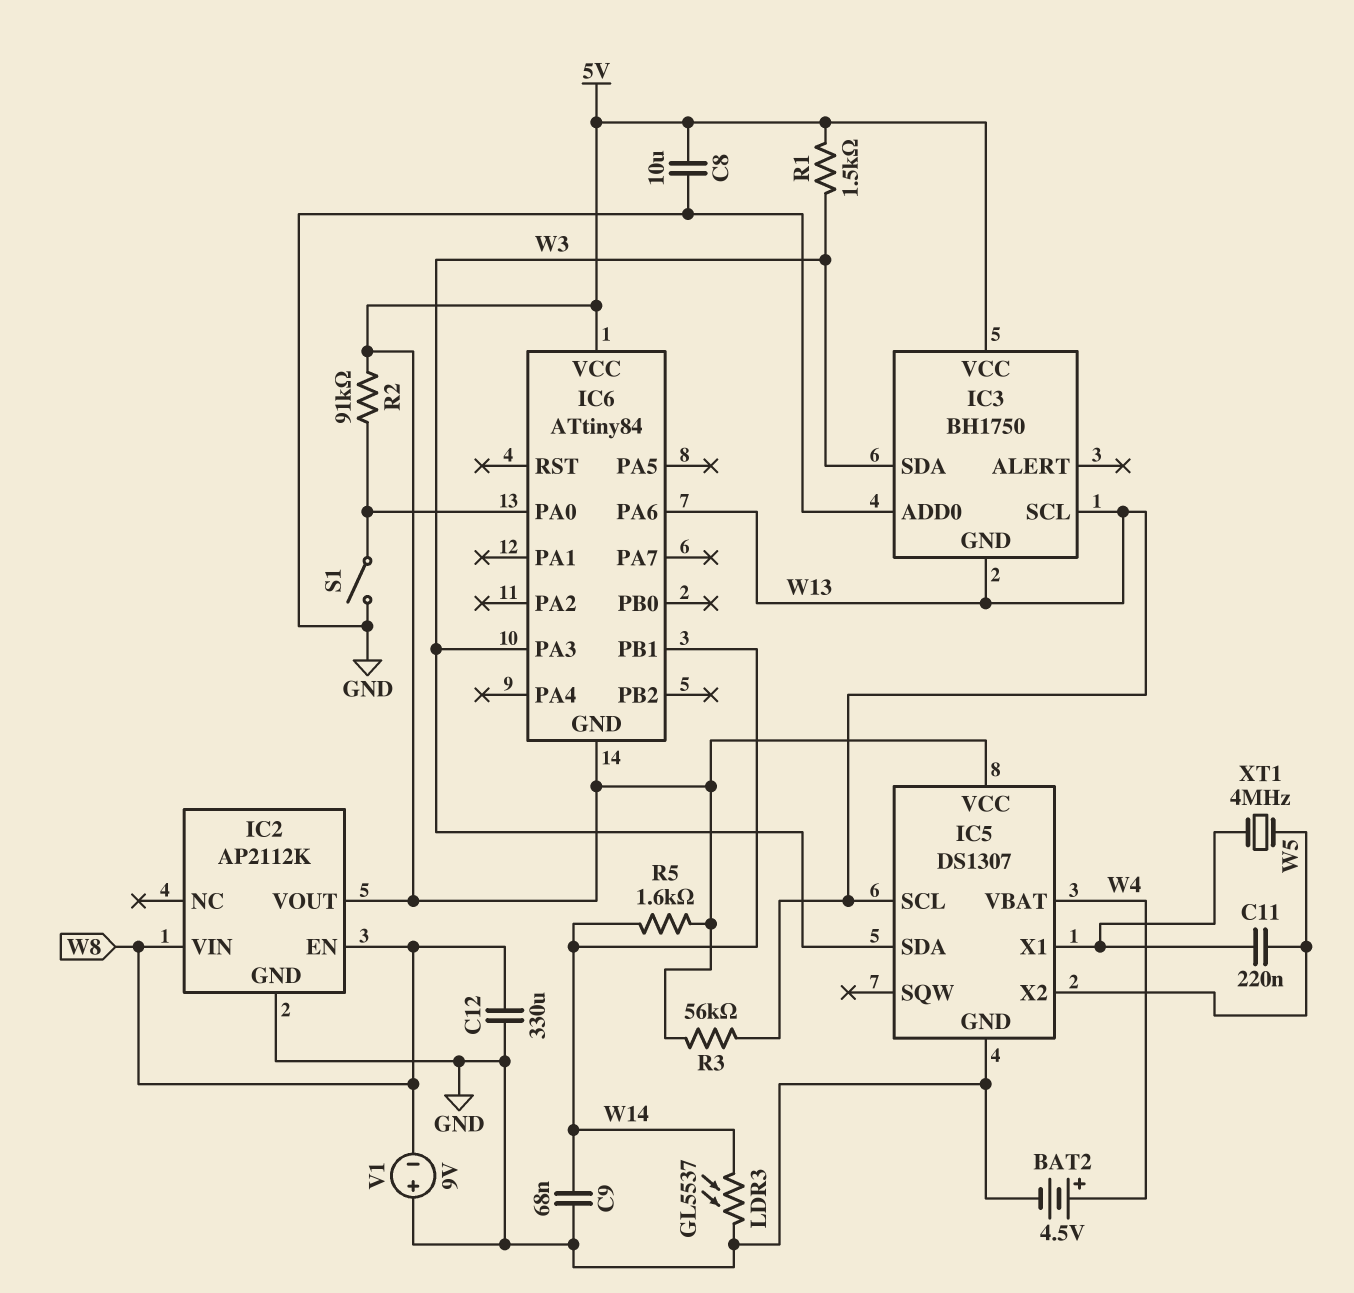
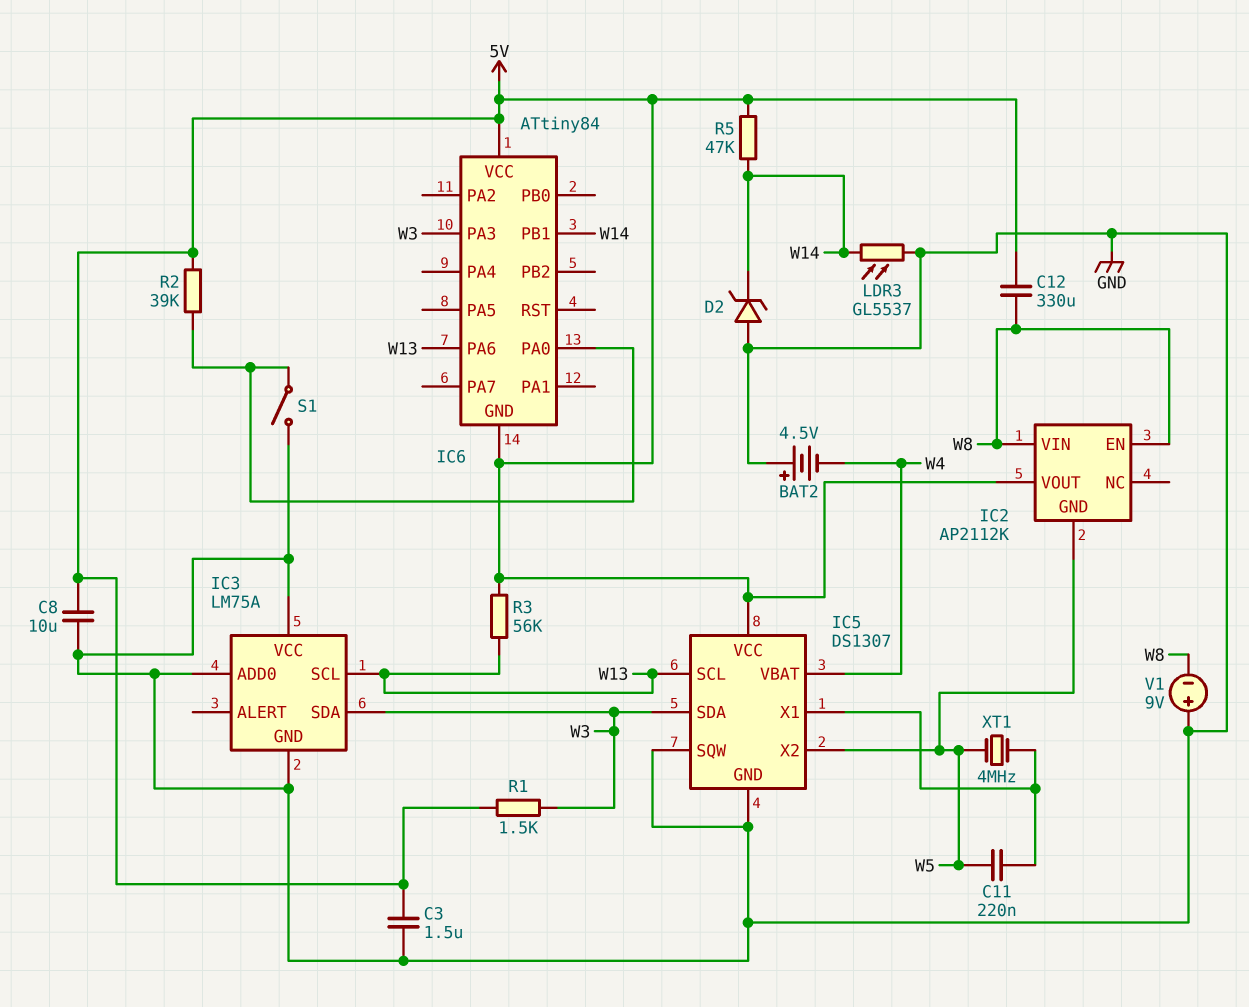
BAT2: 4.5V (plus W4, minus GND) -> 4.5V (plus GND, minus W4)
C3: none -> 1.5uF (5V, GND)
C9: 68nF (GND, W14) -> none
C12: 330uF (GND, W8) -> 330uF (5V, W8)
D2: none -> zener (A GND, K W14)
IC2 pin GND: GND -> W5
IC3: BH1750 -> LM75A
IC3 pin GND: W13 -> GND
IC3 pin VCC: 5V -> GND
IC5 pin SQW: none -> GND
R2: 91k (5V, IC6/PA0) -> 39k (5V, IC6/PA0)
R5: 1.6k (5V, W14) -> 47k (5V, W14)

